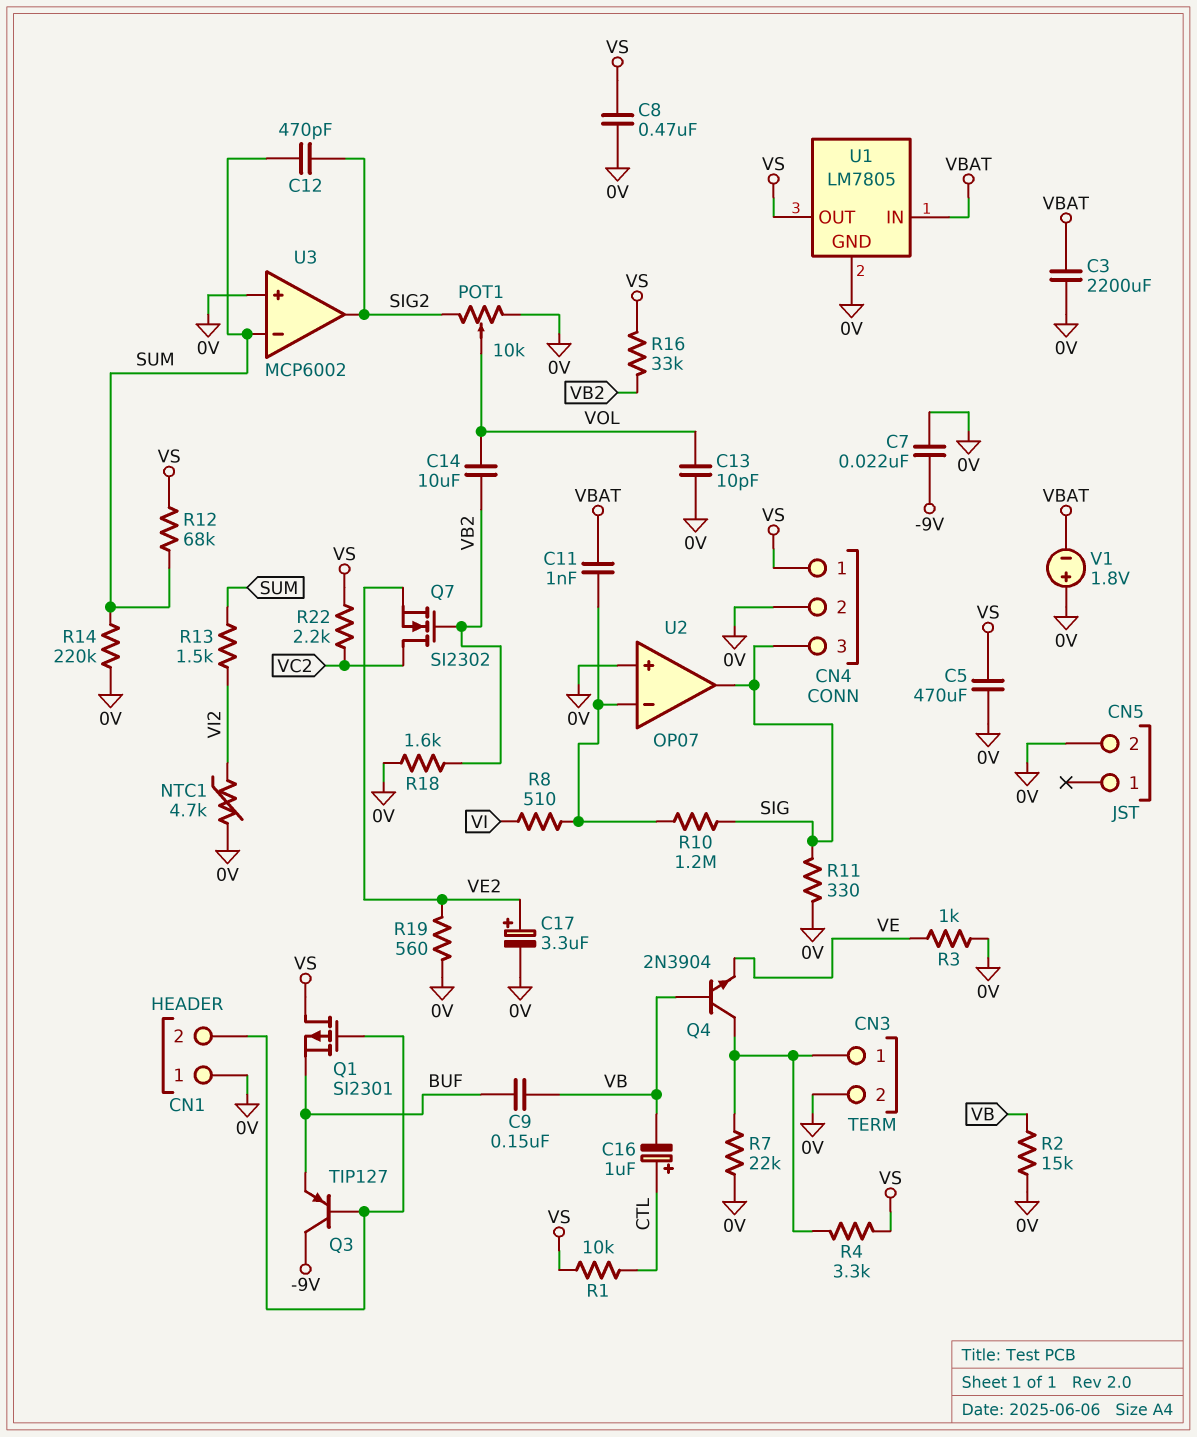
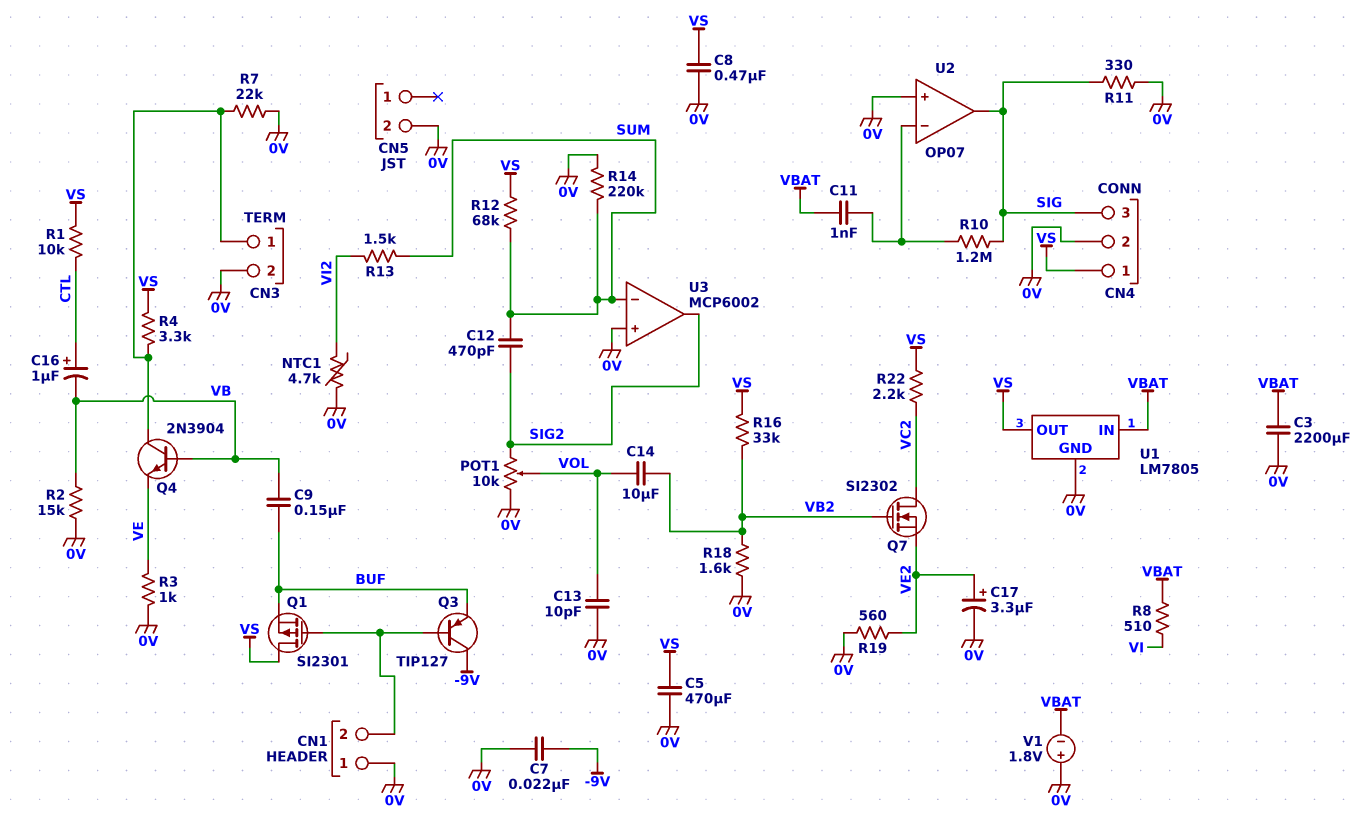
R8: 510 (U2/in-, VI) -> 510 (VBAT, VI)

